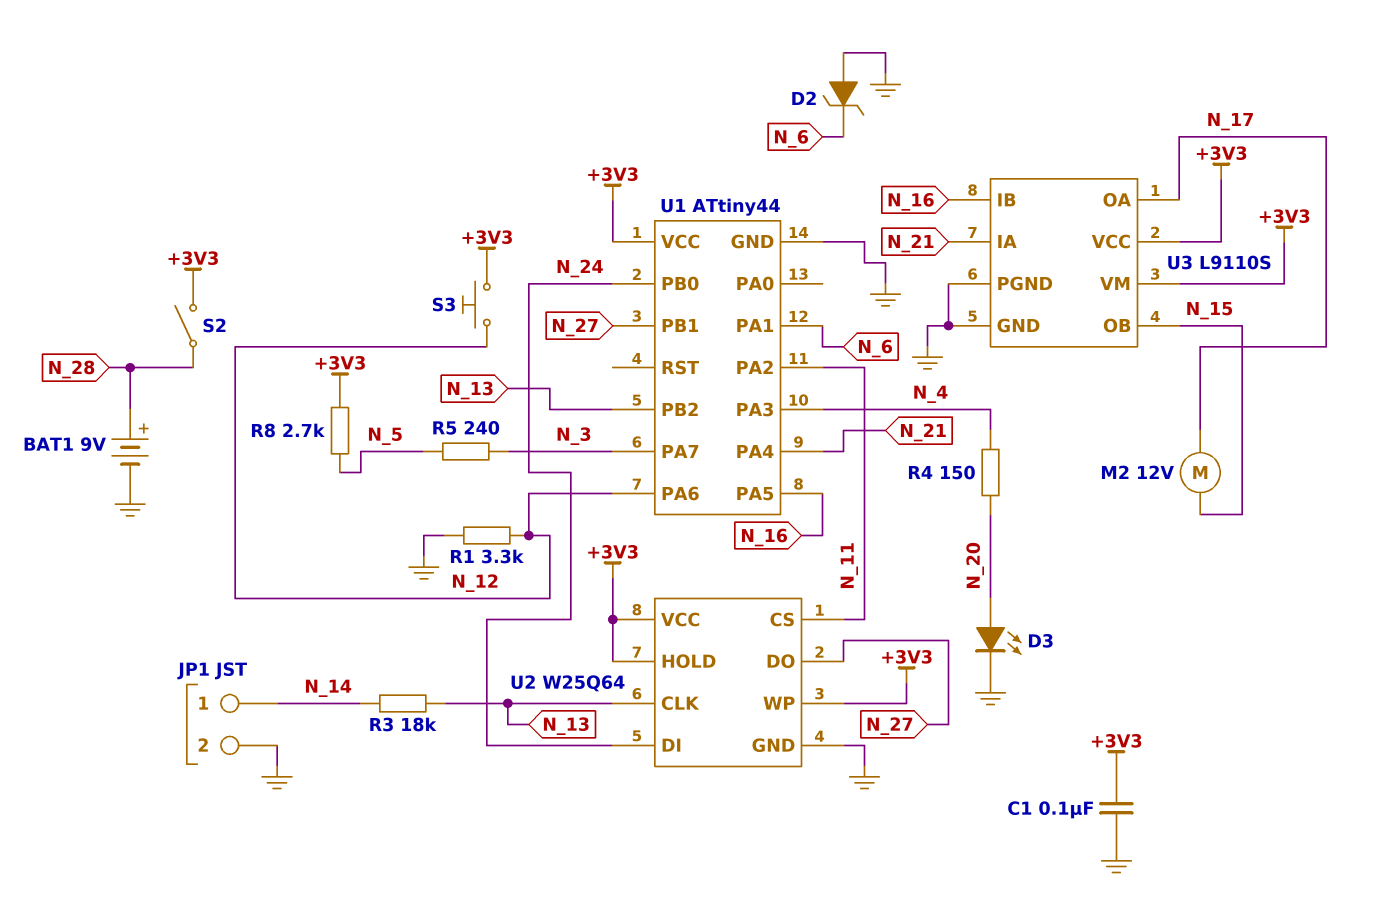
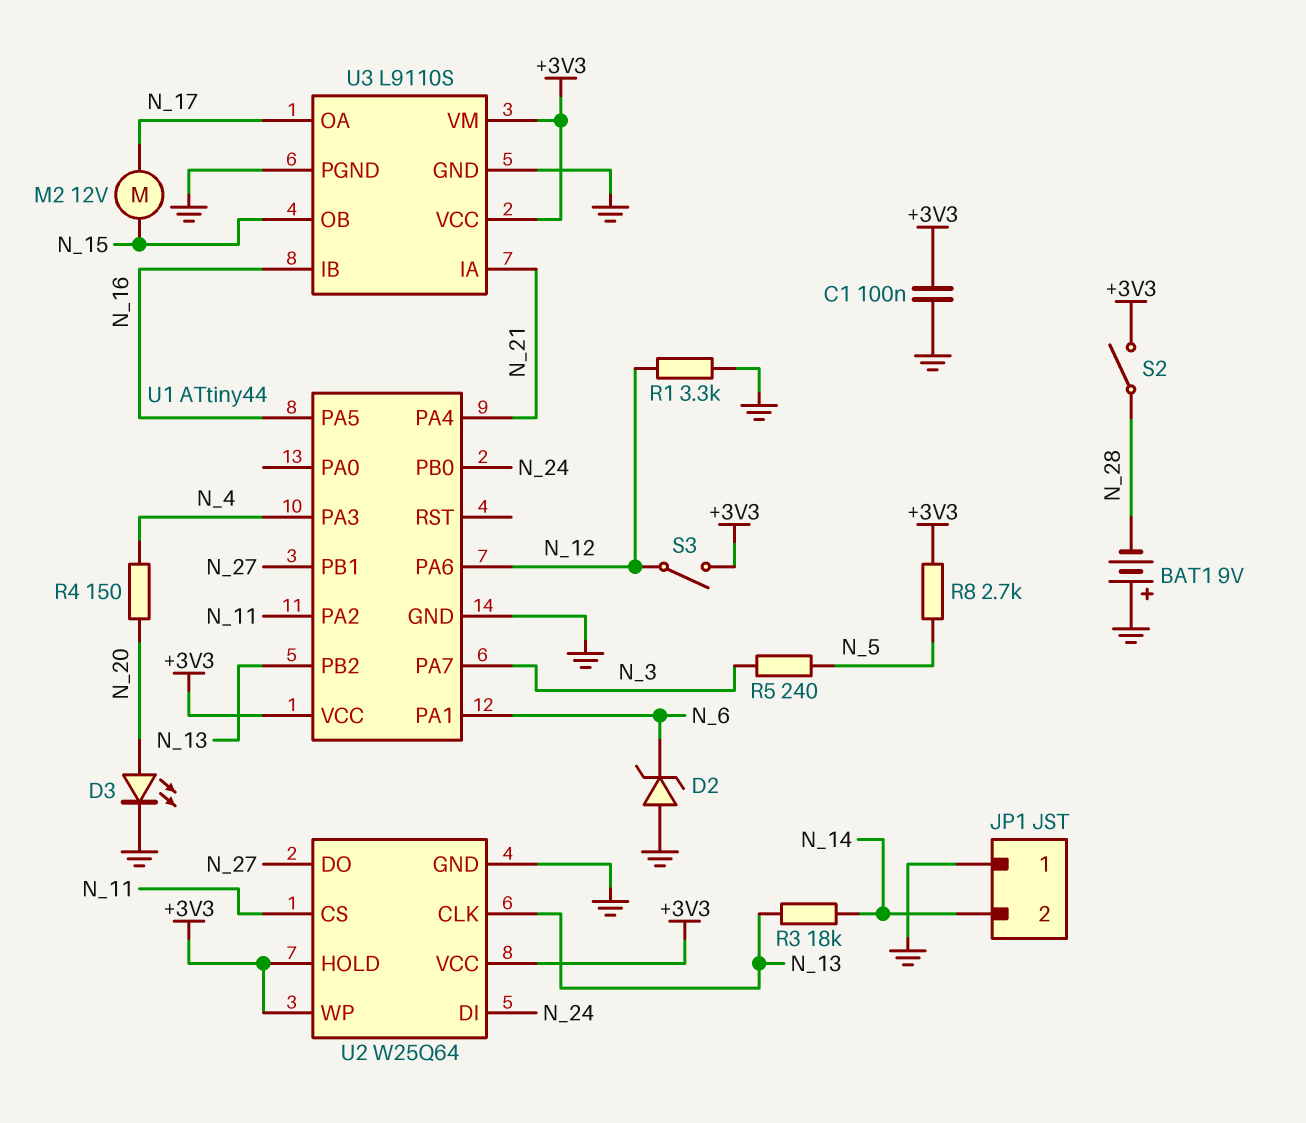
BAT1: 9V (plus N_28, minus GND) -> 9V (plus GND, minus N_28)
JP1 pin 1: N_14 -> GND
JP1 pin 2: GND -> N_14
S3: button (+3V3, N_12) -> switch (+3V3, N_12)

